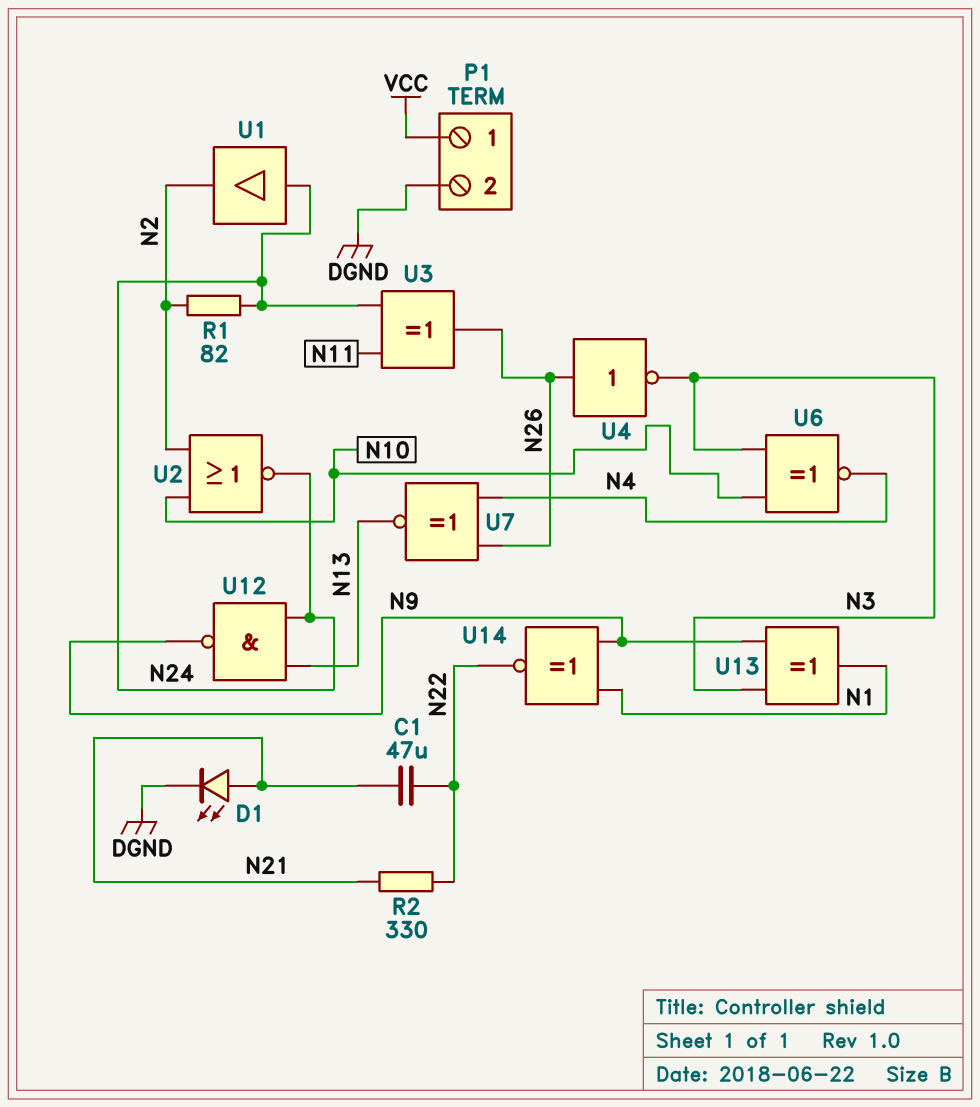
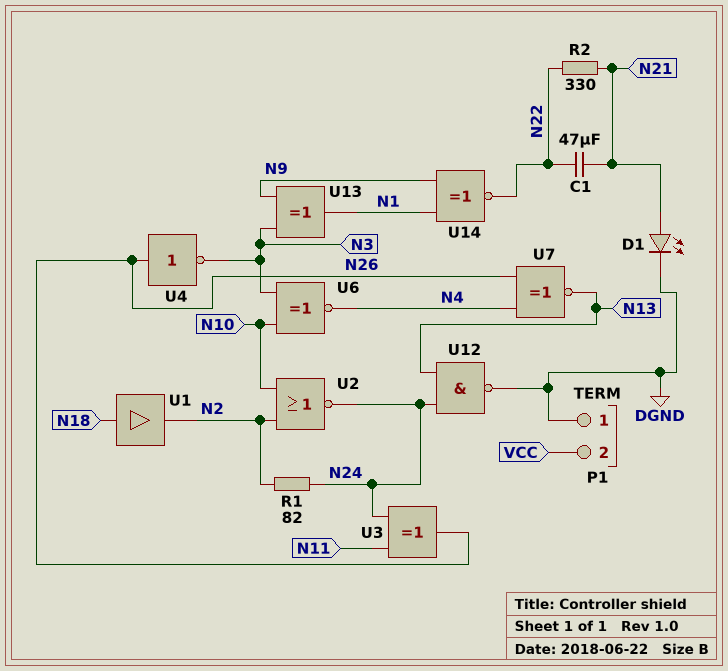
P1 pin 1: VCC -> DGND
P1 pin 2: DGND -> VCC
U1: buffer (in N24, out N2) -> buffer (in N18, out N2)
U12: NAND (in N13, in N24, out N9) -> NAND (in N13, in N24, out DGND)

